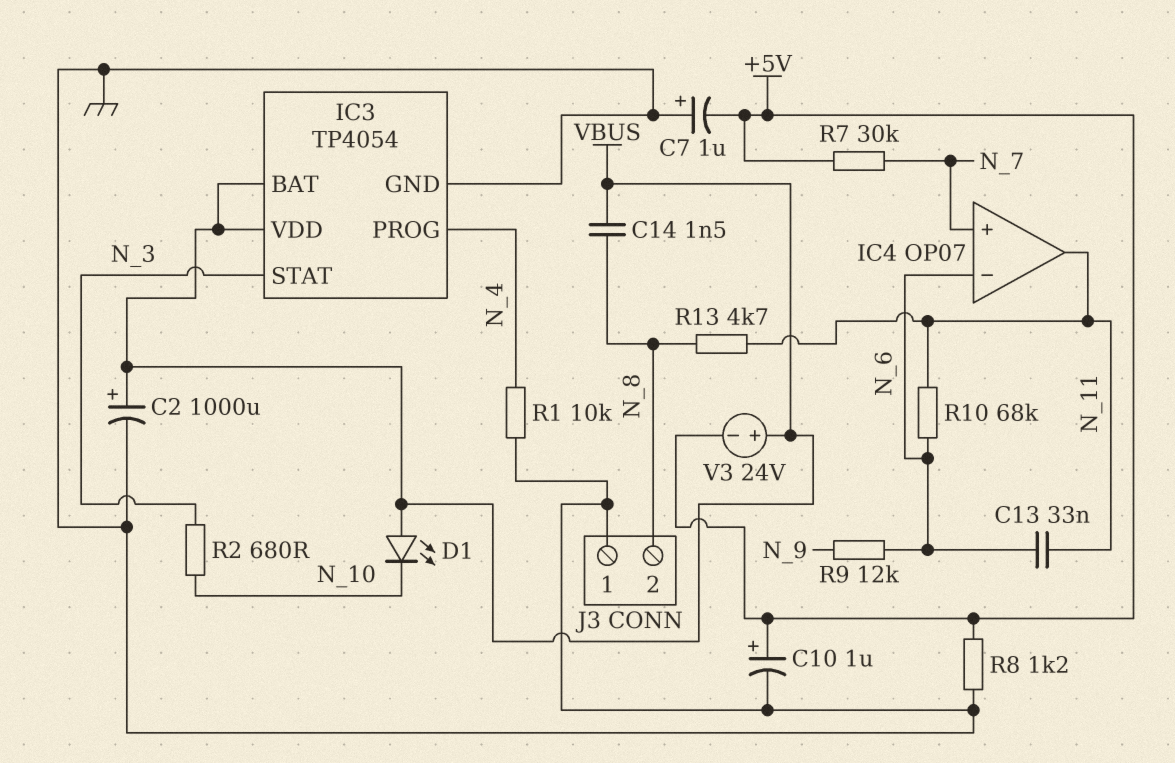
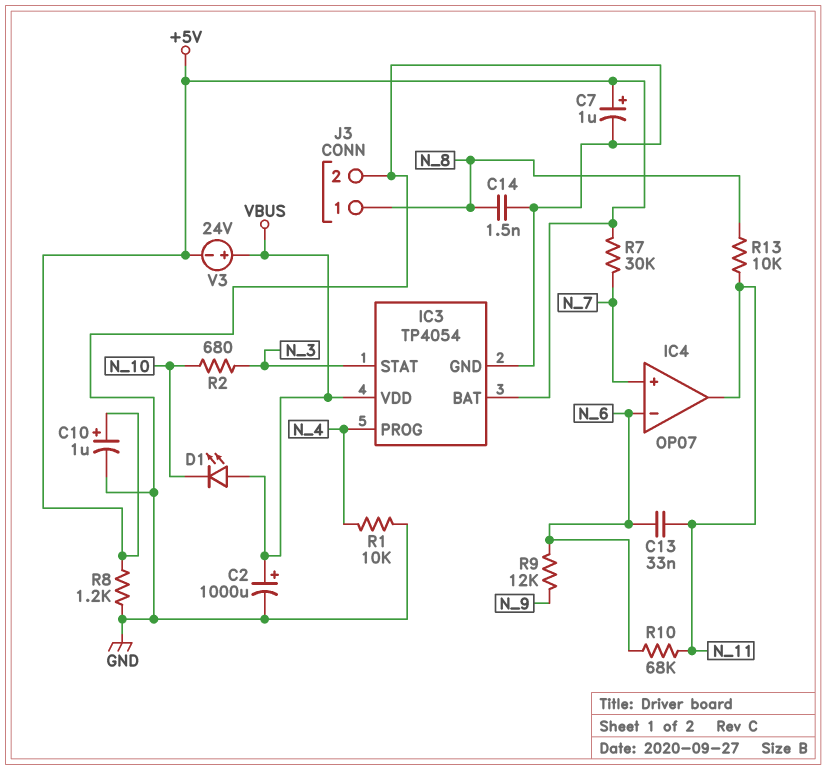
C7: 1uF (plus GND, minus +5V) -> 1uF (plus +5V, minus GND)
C14: 1.5nF (N_8, VBUS) -> 1.5nF (GND, N_8)
IC3 pin BAT: VBUS -> +5V
J3 pin 1: GND -> N_8
J3 pin 2: N_8 -> GND
R13: 4.7k (N_8, N_11) -> 10k (N_8, N_11)

